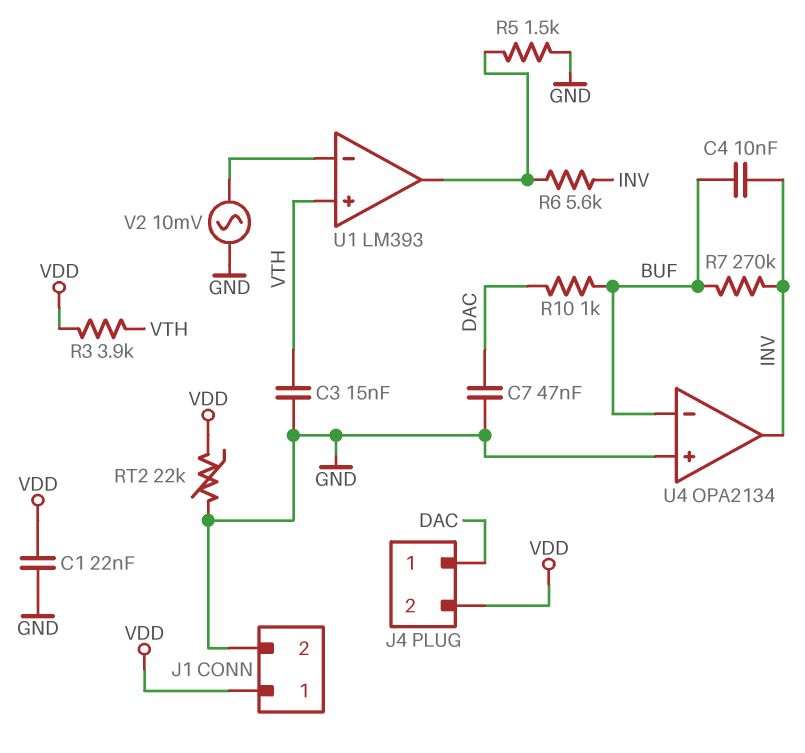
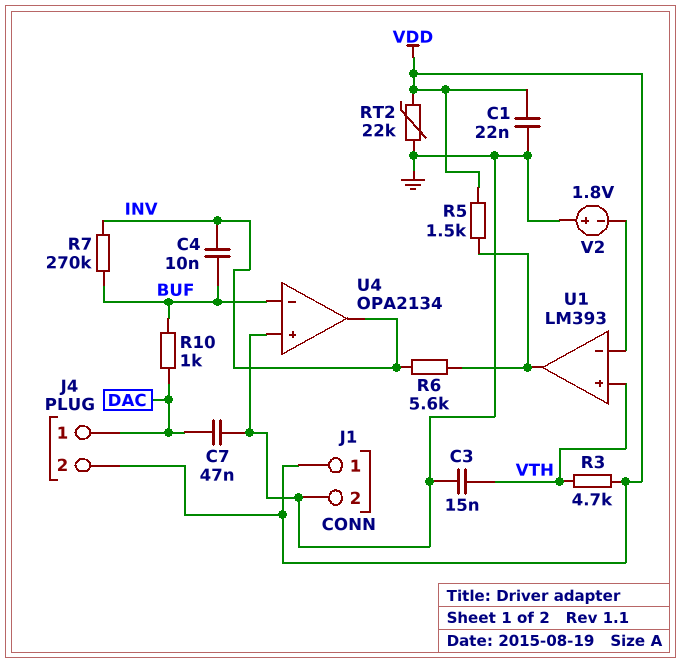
R3: 3.9k (VDD, VTH) -> 4.7k (VDD, VTH)
R5: 1.5k (GND, U1/out) -> 1.5k (U1/out, VDD)
V2: AC 10mV (GND, U1/in-) -> 1.8V (plus GND, minus U1/in-)

